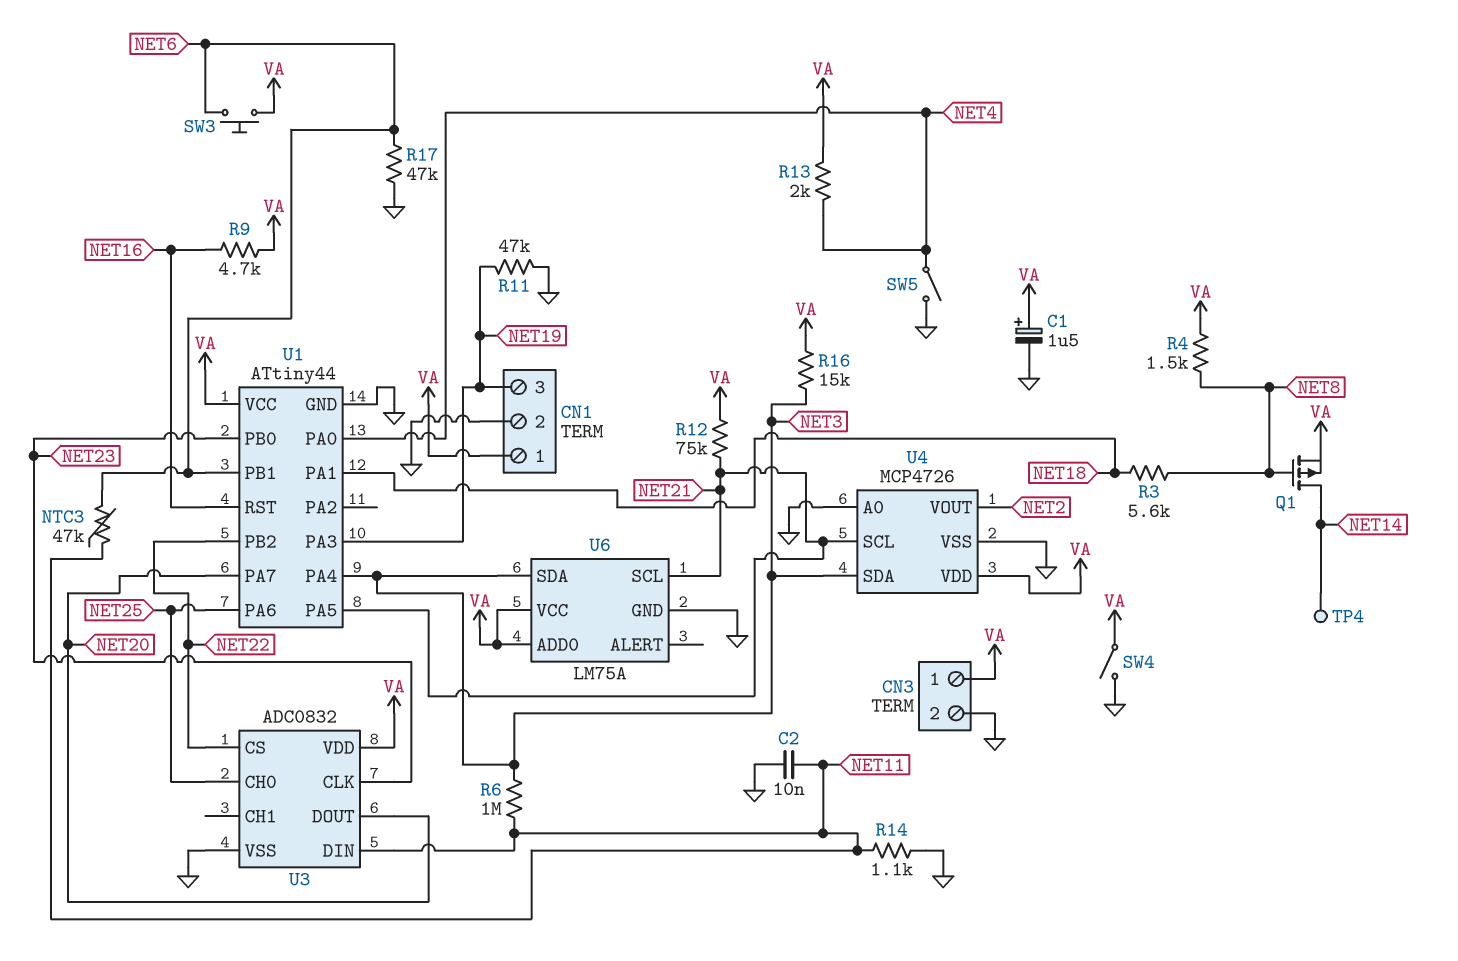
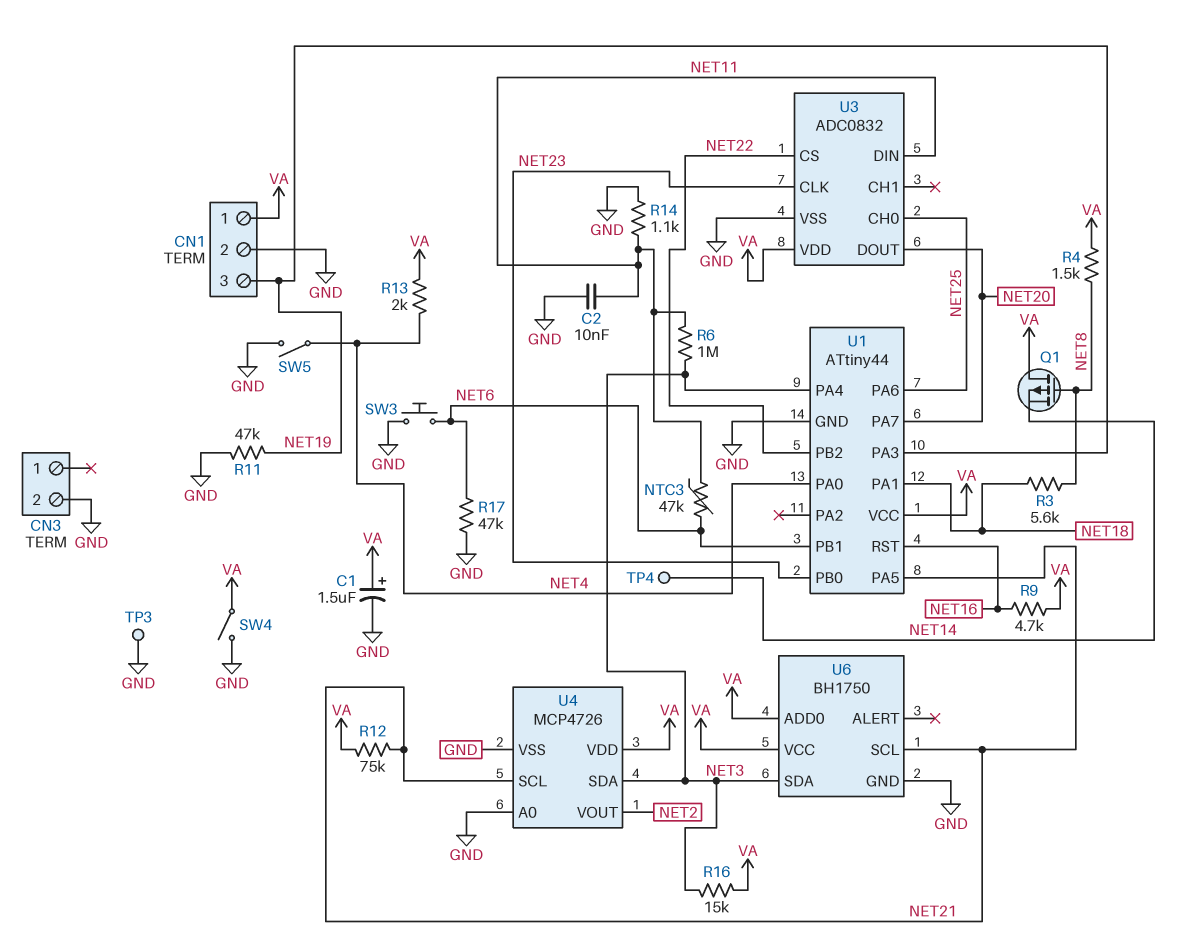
CN3 pin 1: VA -> none
Q1: PMOS (G NET8, D NET14, S VA) -> PMOS (G NET8, D VA, S NET14)
SW3: button (NET6, VA) -> button (GND, NET6)
TP3: none -> test point (GND)
U6: LM75A -> BH1750

